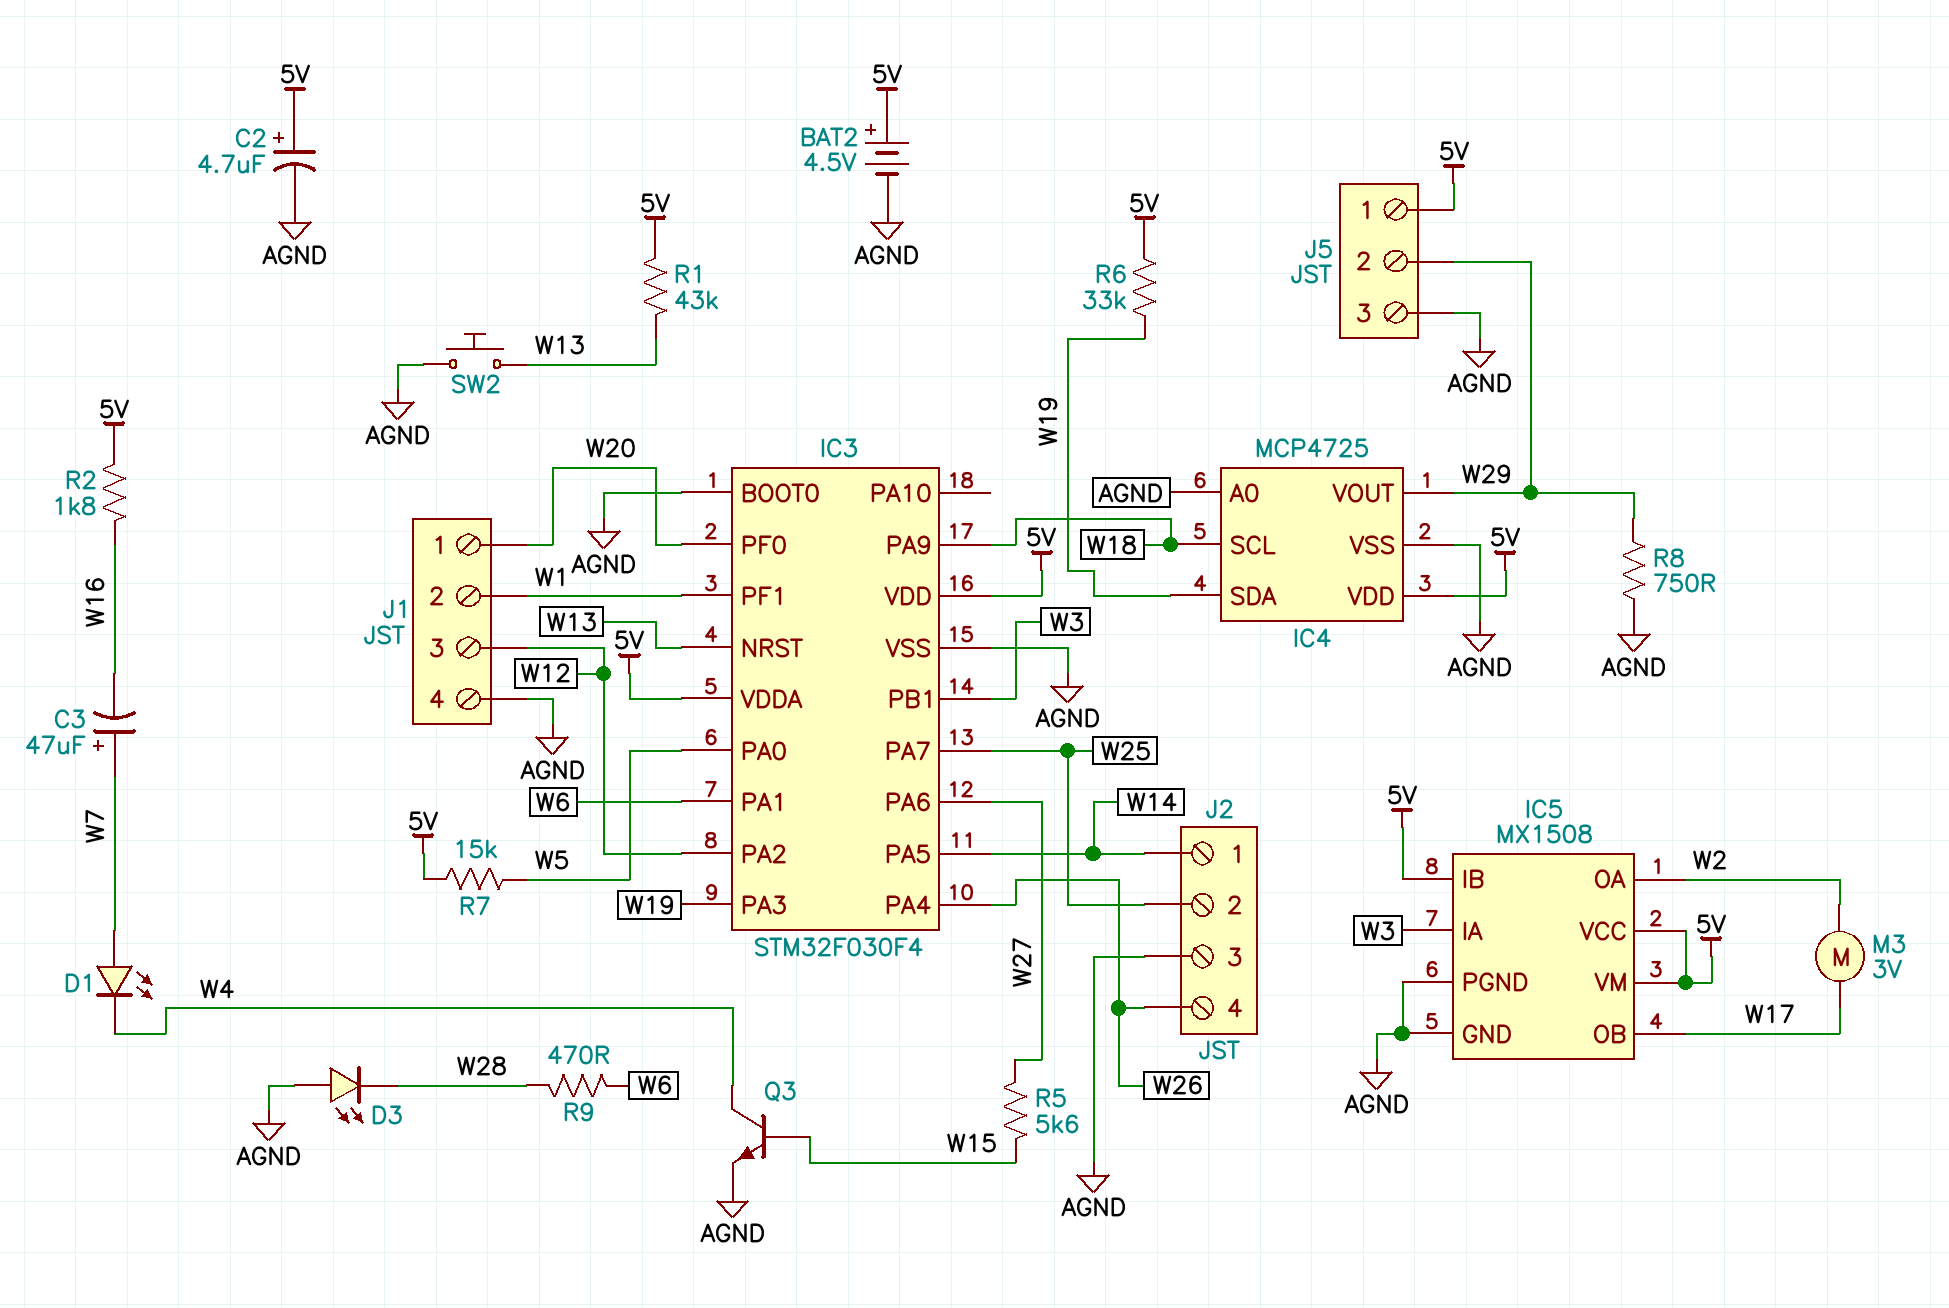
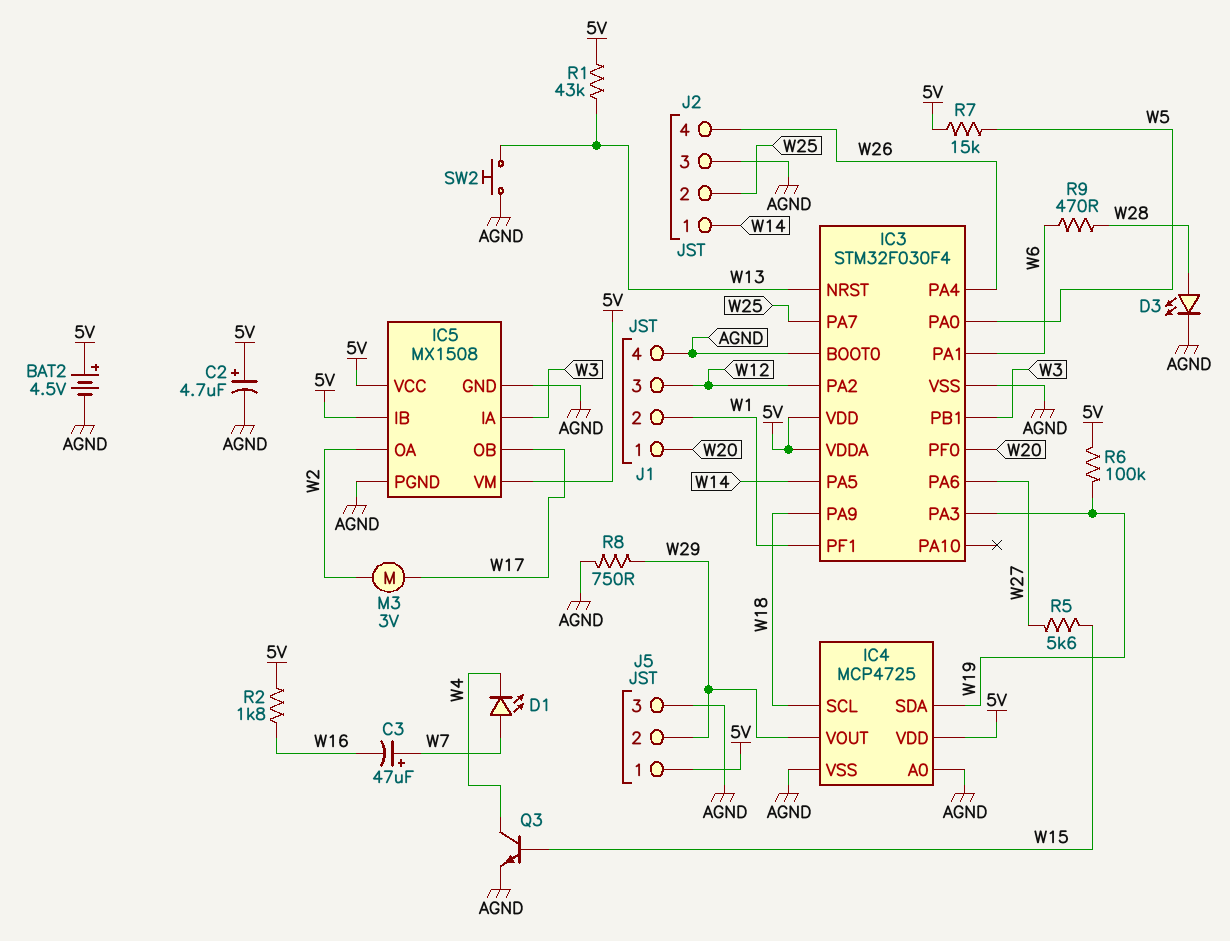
D3: LED (A AGND, K W28) -> LED (A W28, K AGND)
R6: 33k (5V, W19) -> 100k (5V, W19)

